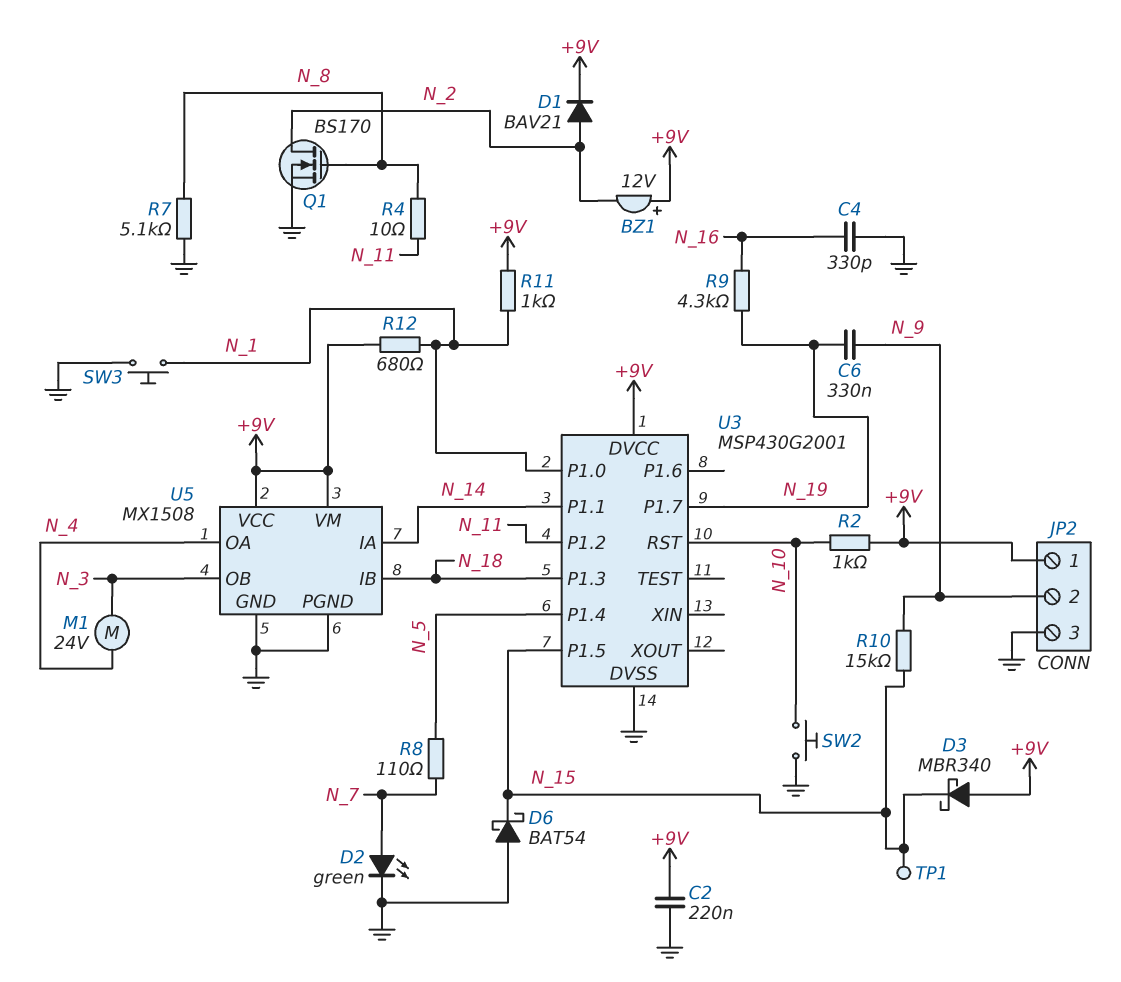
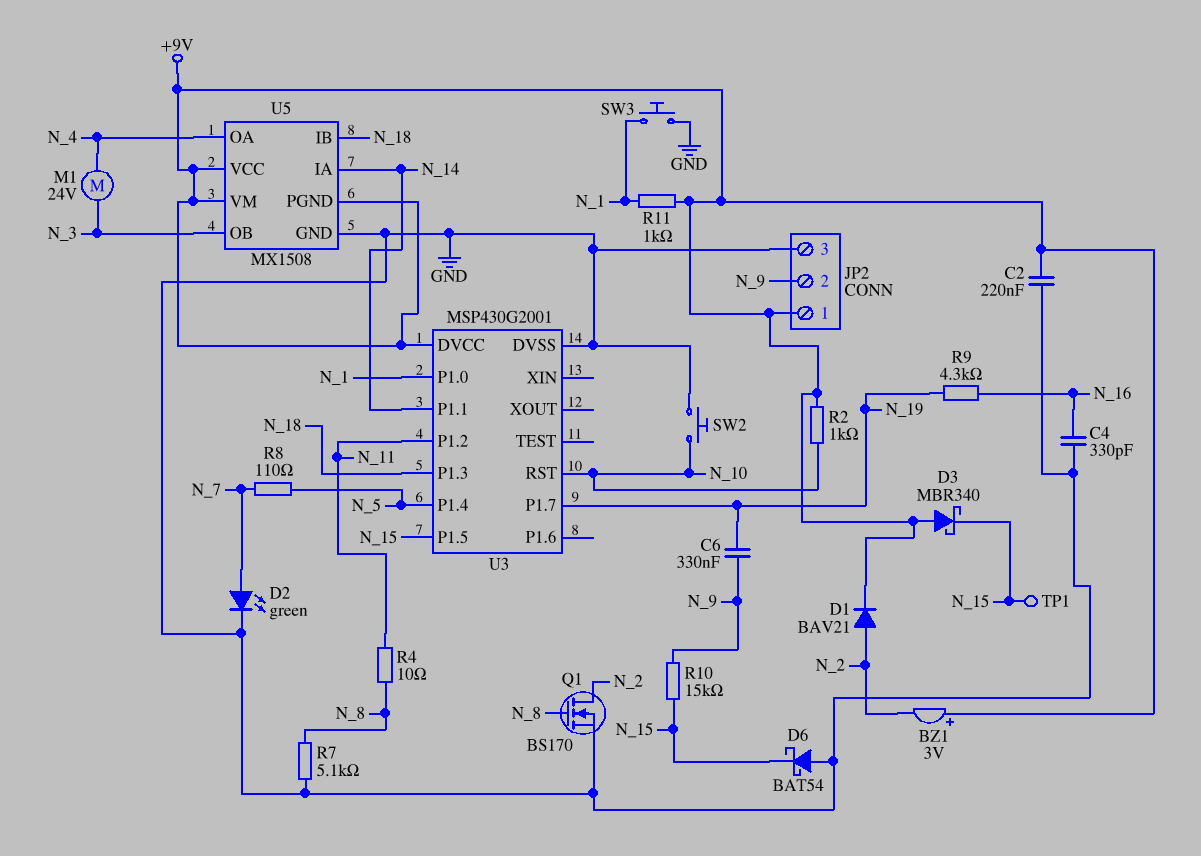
BZ1: buzzer 12V (plus +9V, minus N_2) -> buzzer 3V (plus +9V, minus N_2)
R12: 680 (+9V, N_1) -> none
U5 pin PGND: GND -> +9V

